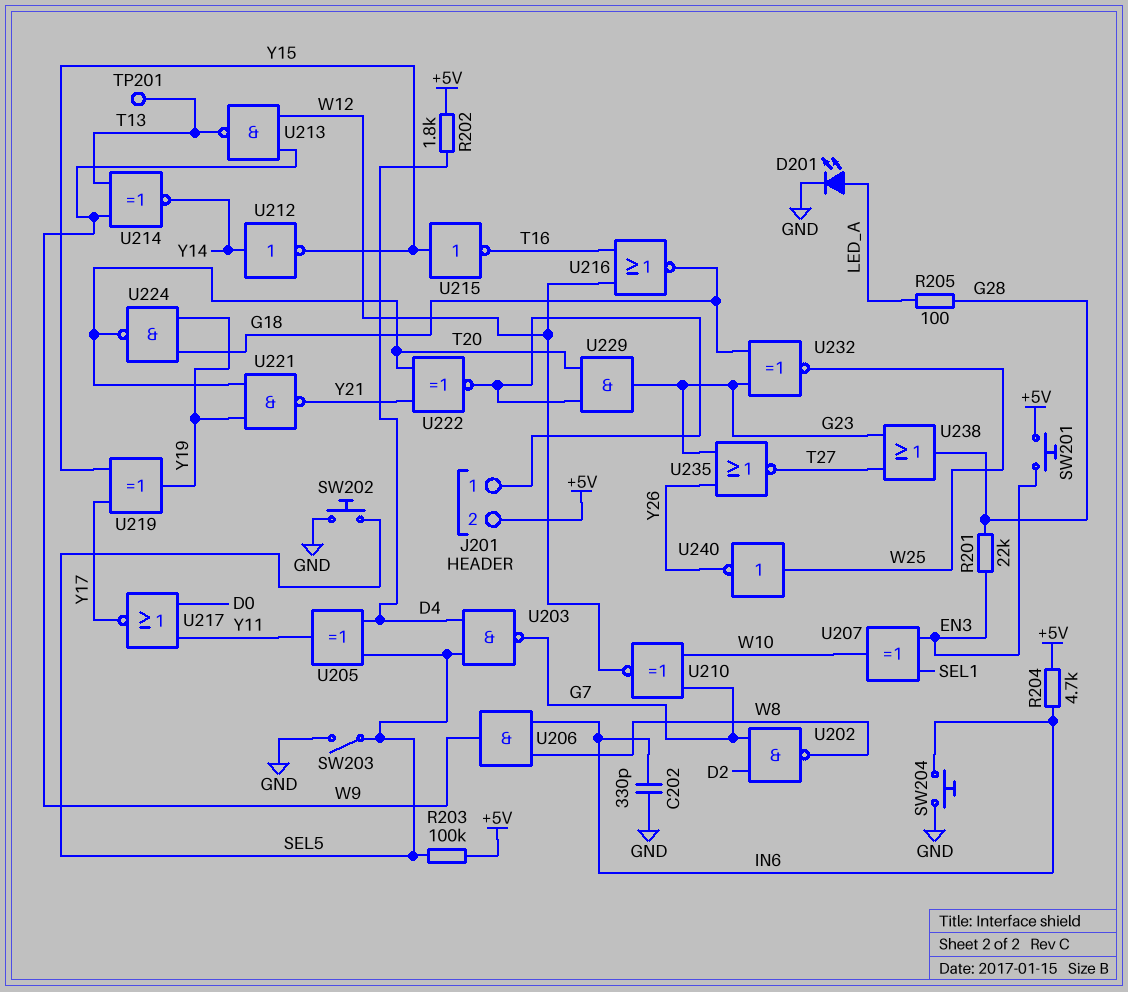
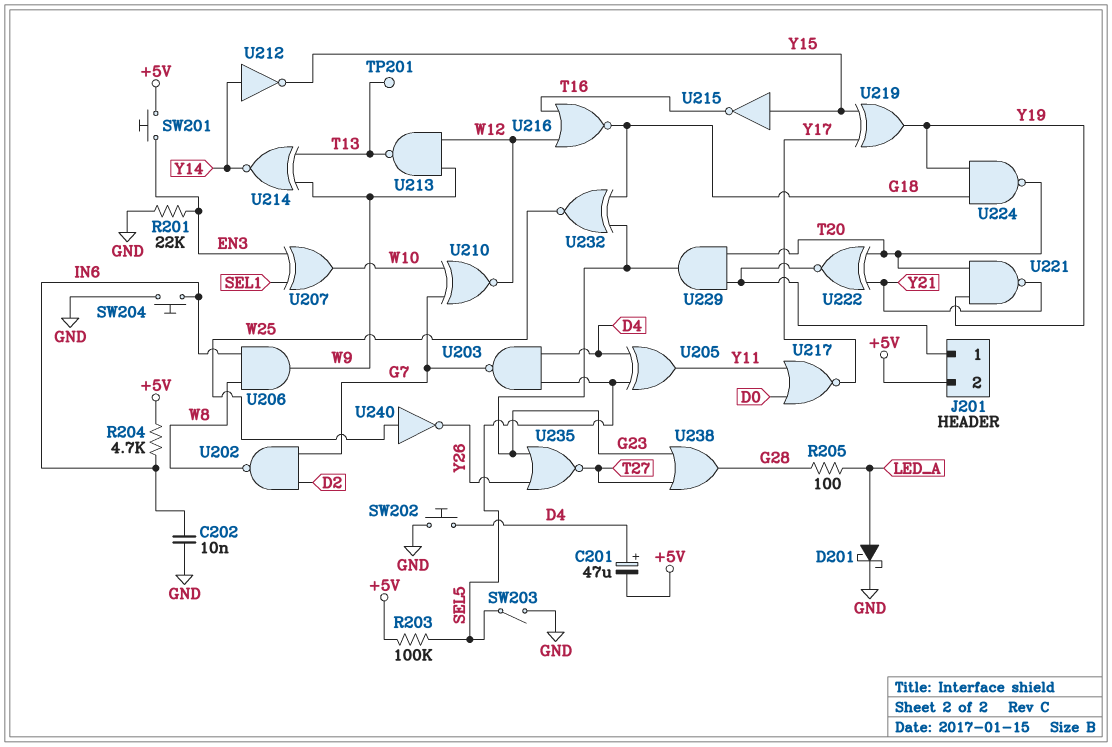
C201: none -> 47uF (plus D4, minus +5V)
C202: 330pF (GND, IN6) -> 10nF (GND, IN6)
D201: LED (A LED_A, K GND) -> schottky (A LED_A, K GND)
R201: 22k (EN3, G28) -> 22k (EN3, GND)
R202: 1.8k (+5V, D4) -> none
SW202: button (GND, SEL5) -> button (D4, GND)

